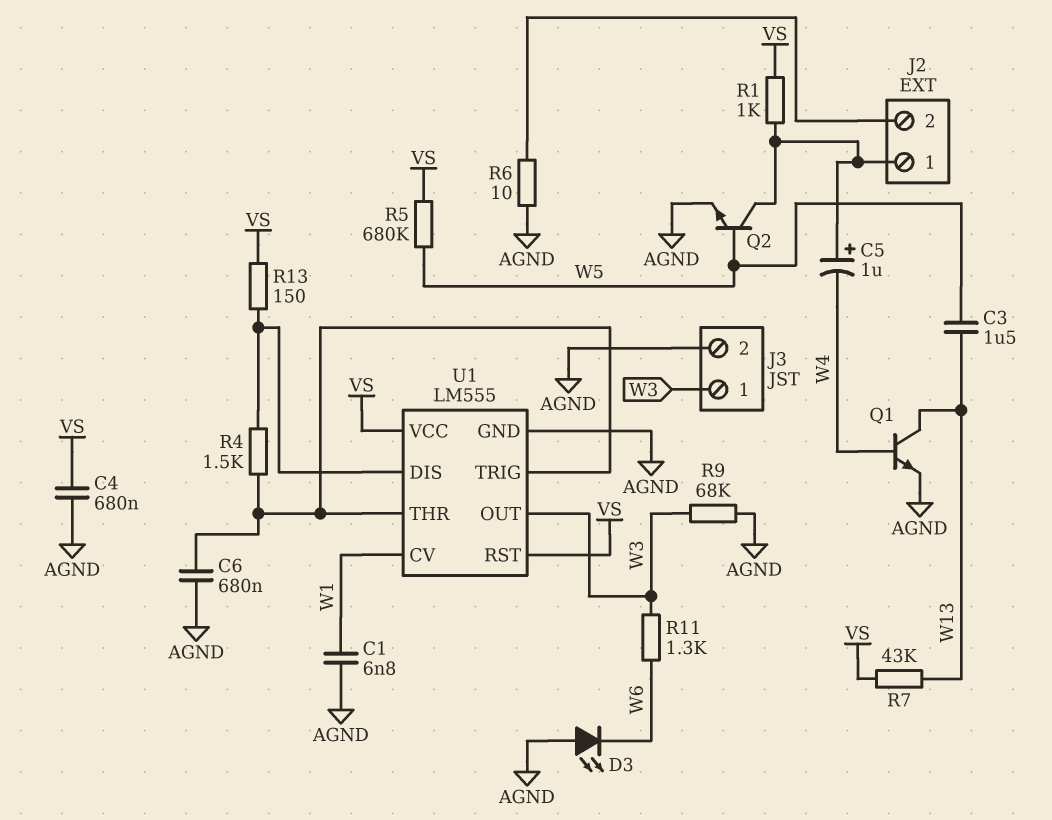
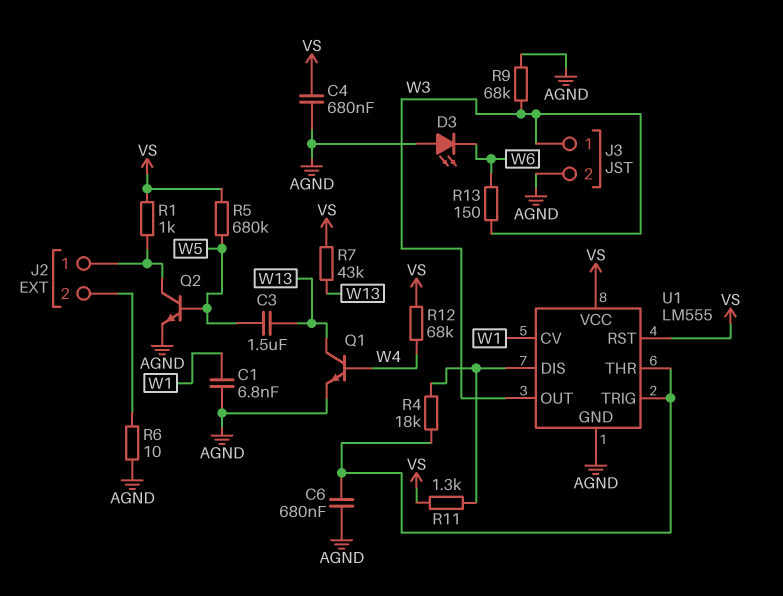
C5: 1uF (plus J2/1, minus W4) -> none
R4: 1.5k (U1/DIS, U1/THR) -> 18k (U1/DIS, U1/THR)
R11: 1.3k (W3, W6) -> 1.3k (U1/DIS, VS)
R12: none -> 68k (VS, W4)
R13: 150 (U1/DIS, VS) -> 150 (W3, W6)

